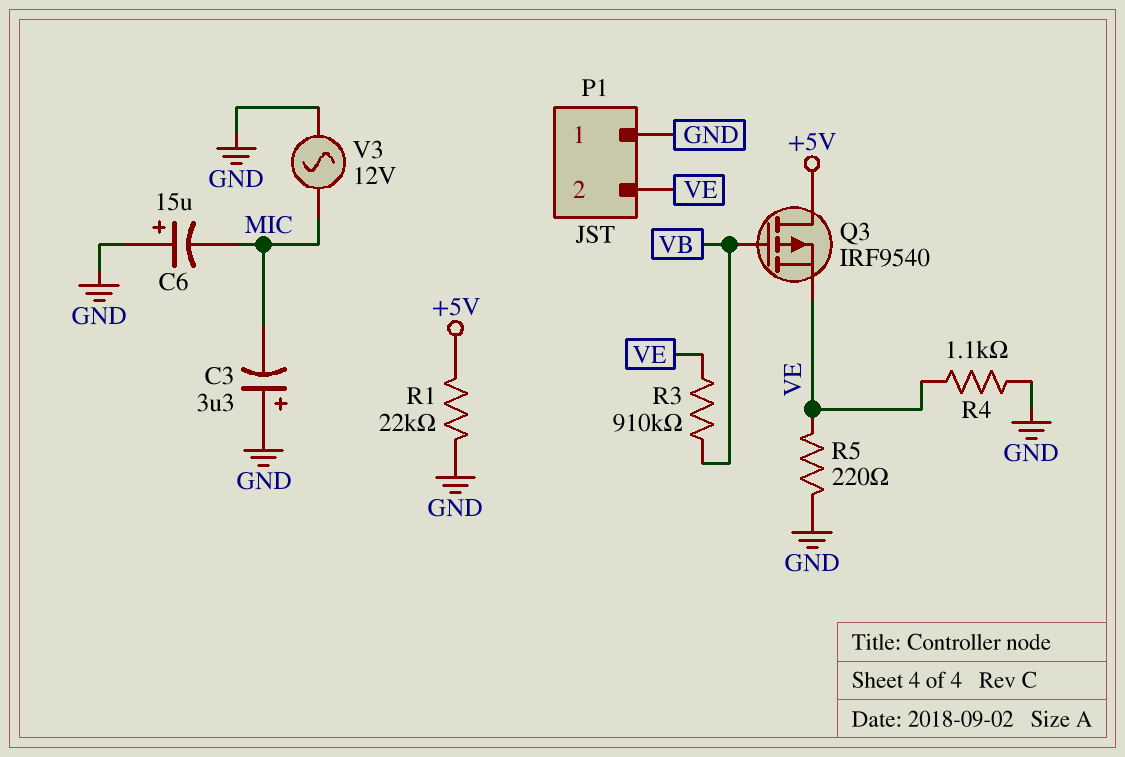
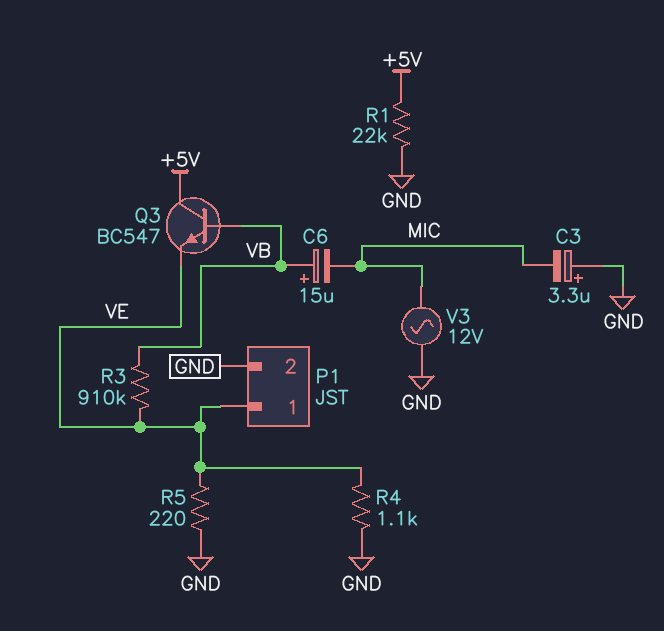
C6: 15uF (plus GND, minus MIC) -> 15uF (plus VB, minus MIC)
P1 pin 1: GND -> VE
P1 pin 2: VE -> GND
Q3: PMOS IRF9540 (G VB, D +5V, S VE) -> NPN BC547 (B VB, C +5V, E VE)

